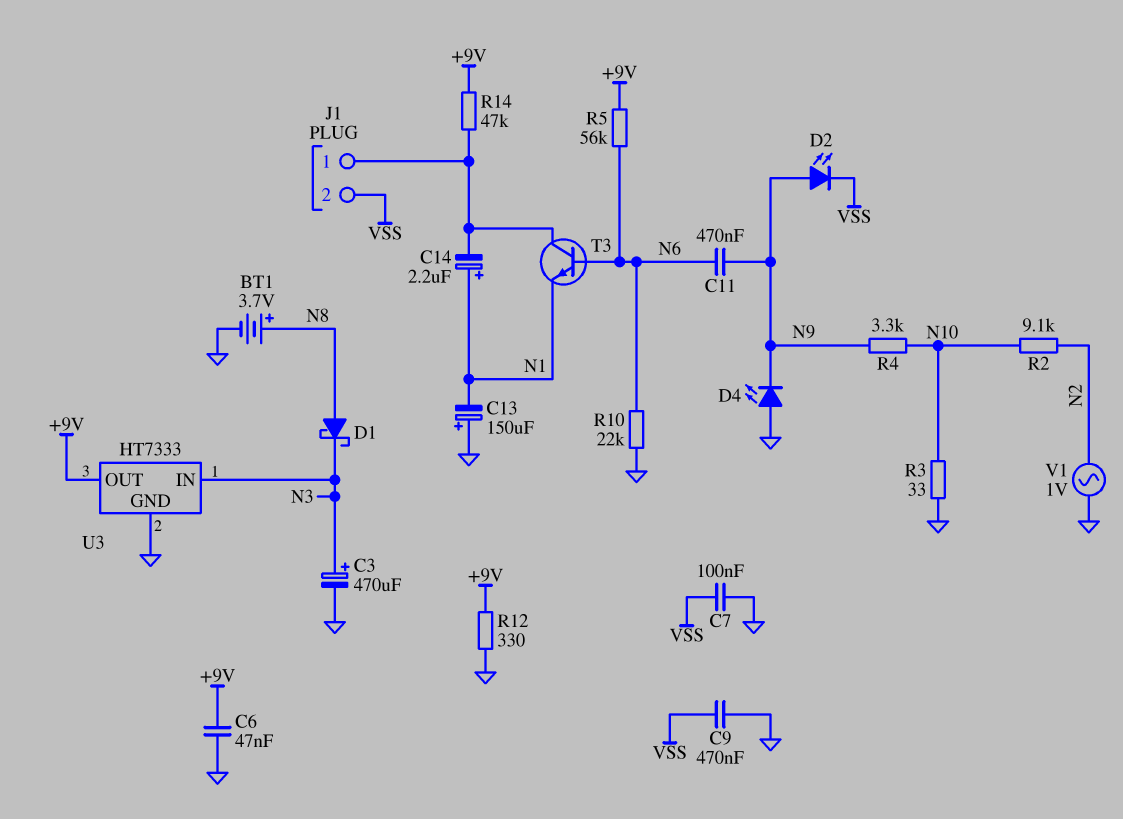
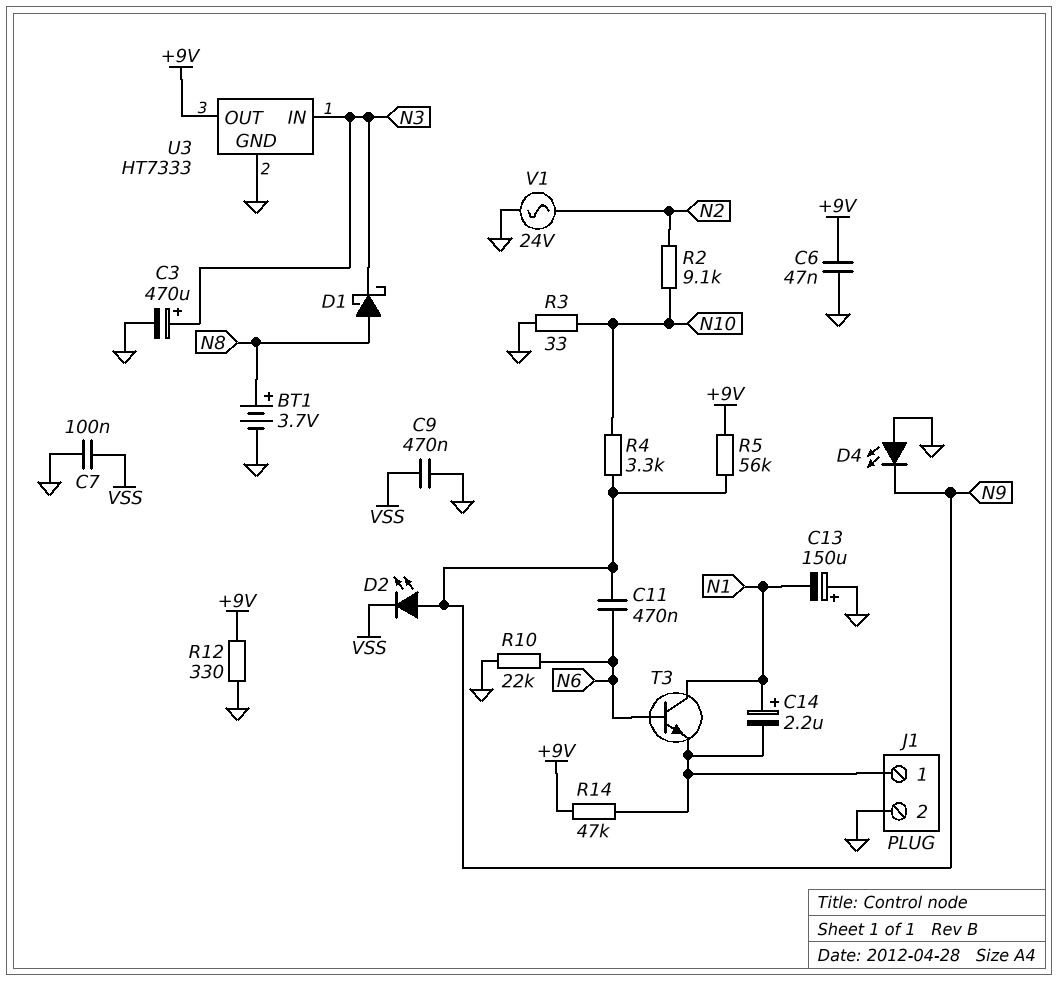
J1 pin 2: VSS -> GND
R5: 56k (+9V, N6) -> 56k (+9V, N9)
T3: NPN (B N6, C J1/1, E N1) -> NPN (B N6, C N1, E J1/1)
V1: AC 1V (GND, N2) -> AC 24V (GND, N2)

